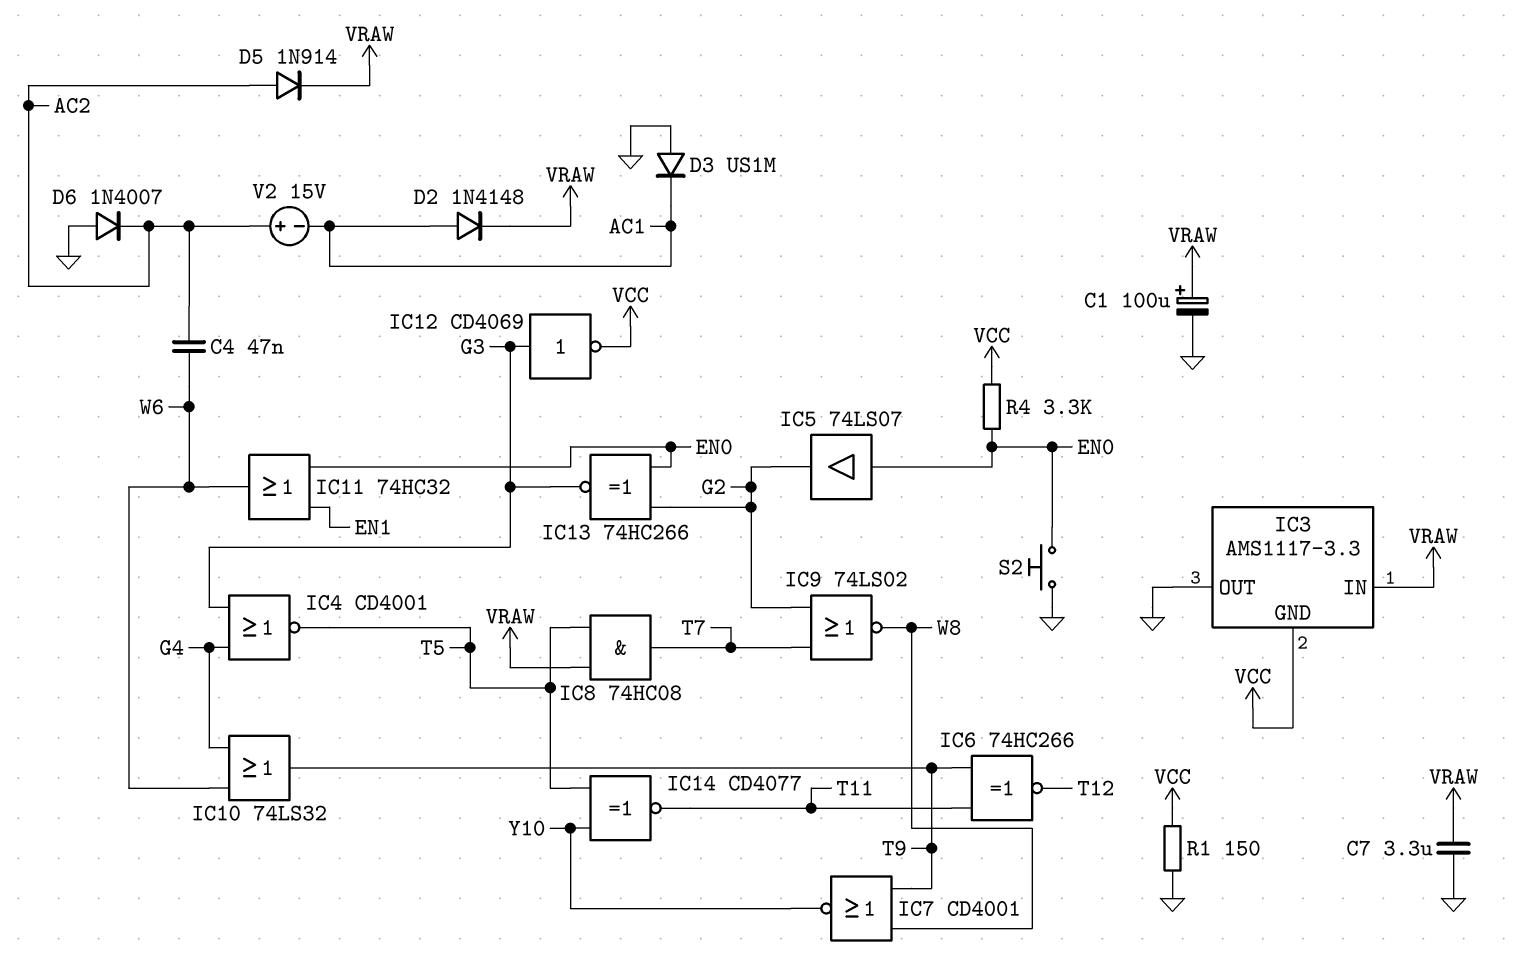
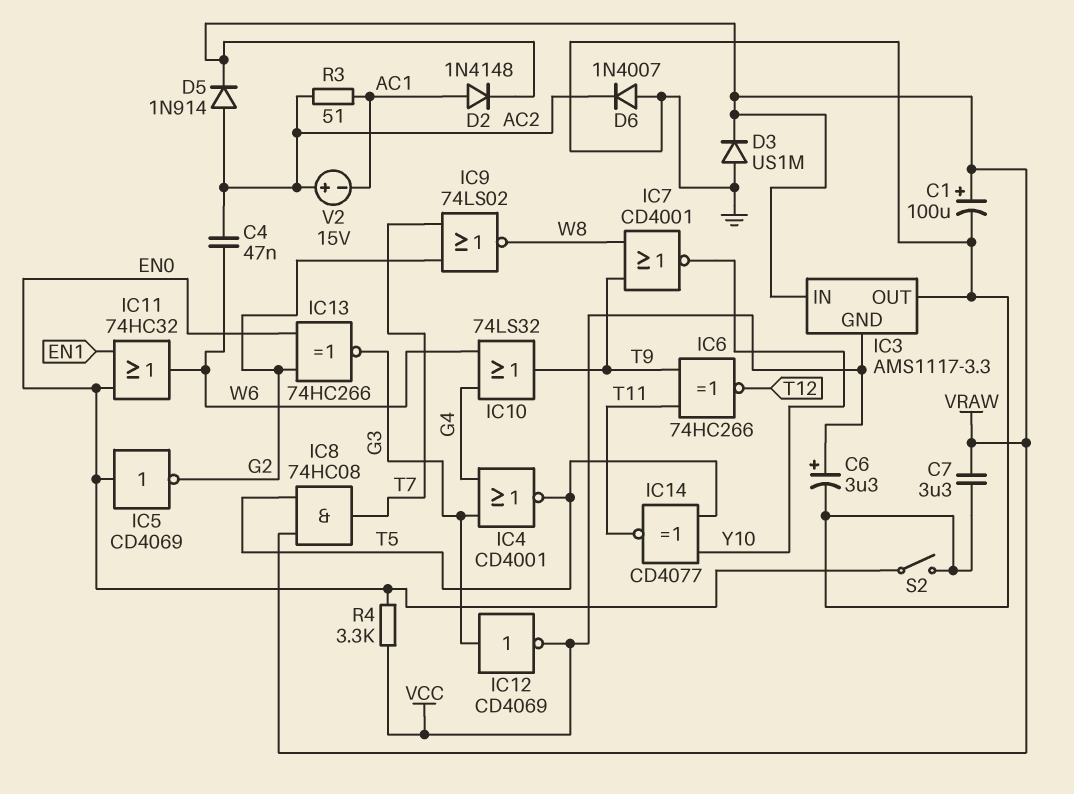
C6: none -> 3.3uF (plus VCC, minus GND)
D3: diode US1M (A GND, K AC1) -> diode US1M (A GND, K VRAW)
IC5: buffer 74LS07 (in EN0, out G2) -> NOT CD4069 (in EN0, out G2)
R1: 150 (GND, VCC) -> none
R3: none -> 51 (AC1, AC2)
S2: button (EN0, GND) -> switch (EN0, GND)

